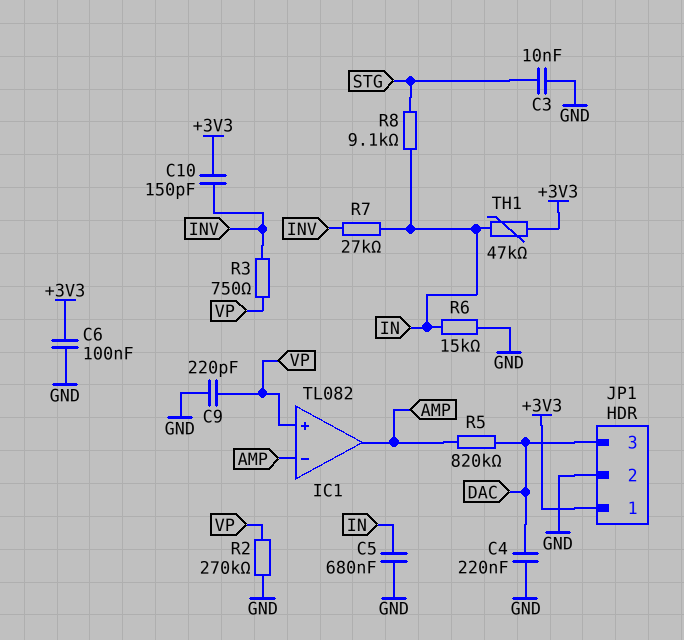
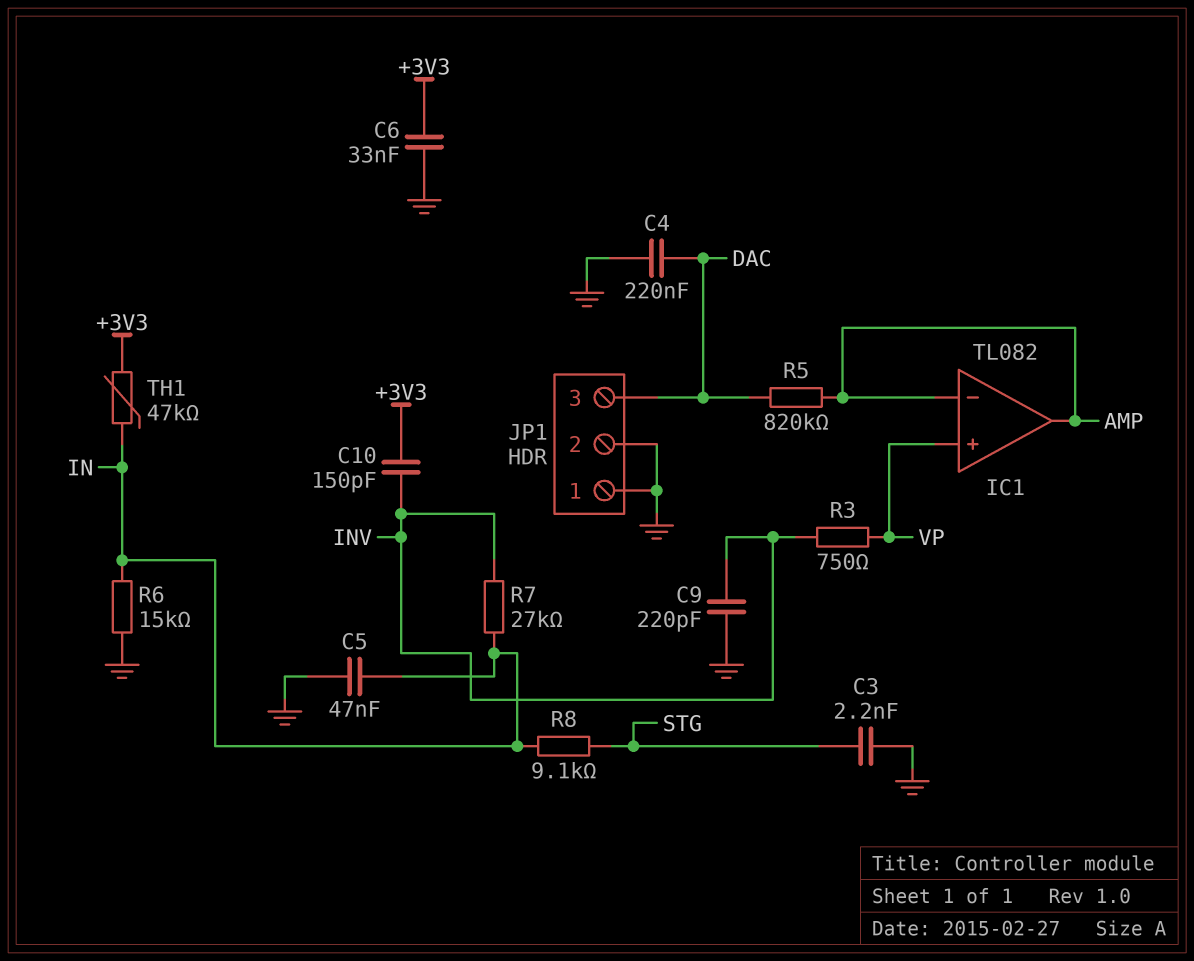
C3: 10nF (GND, STG) -> 2.2nF (GND, STG)
C5: 680nF (GND, IN) -> 47nF (GND, IN)
C6: 100nF (+3V3, GND) -> 33nF (+3V3, GND)
C9: 220pF (GND, VP) -> 220pF (GND, INV)
JP1 pin 1: +3V3 -> GND
R2: 270k (GND, VP) -> none

